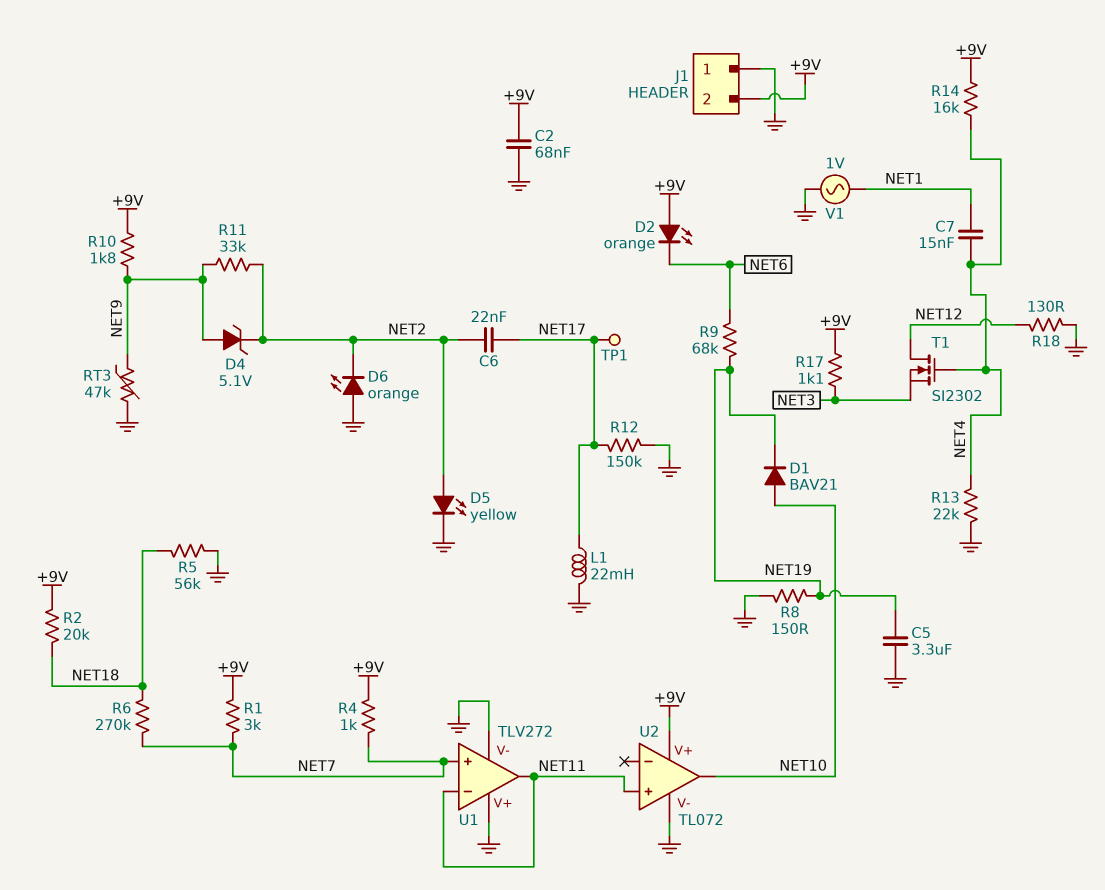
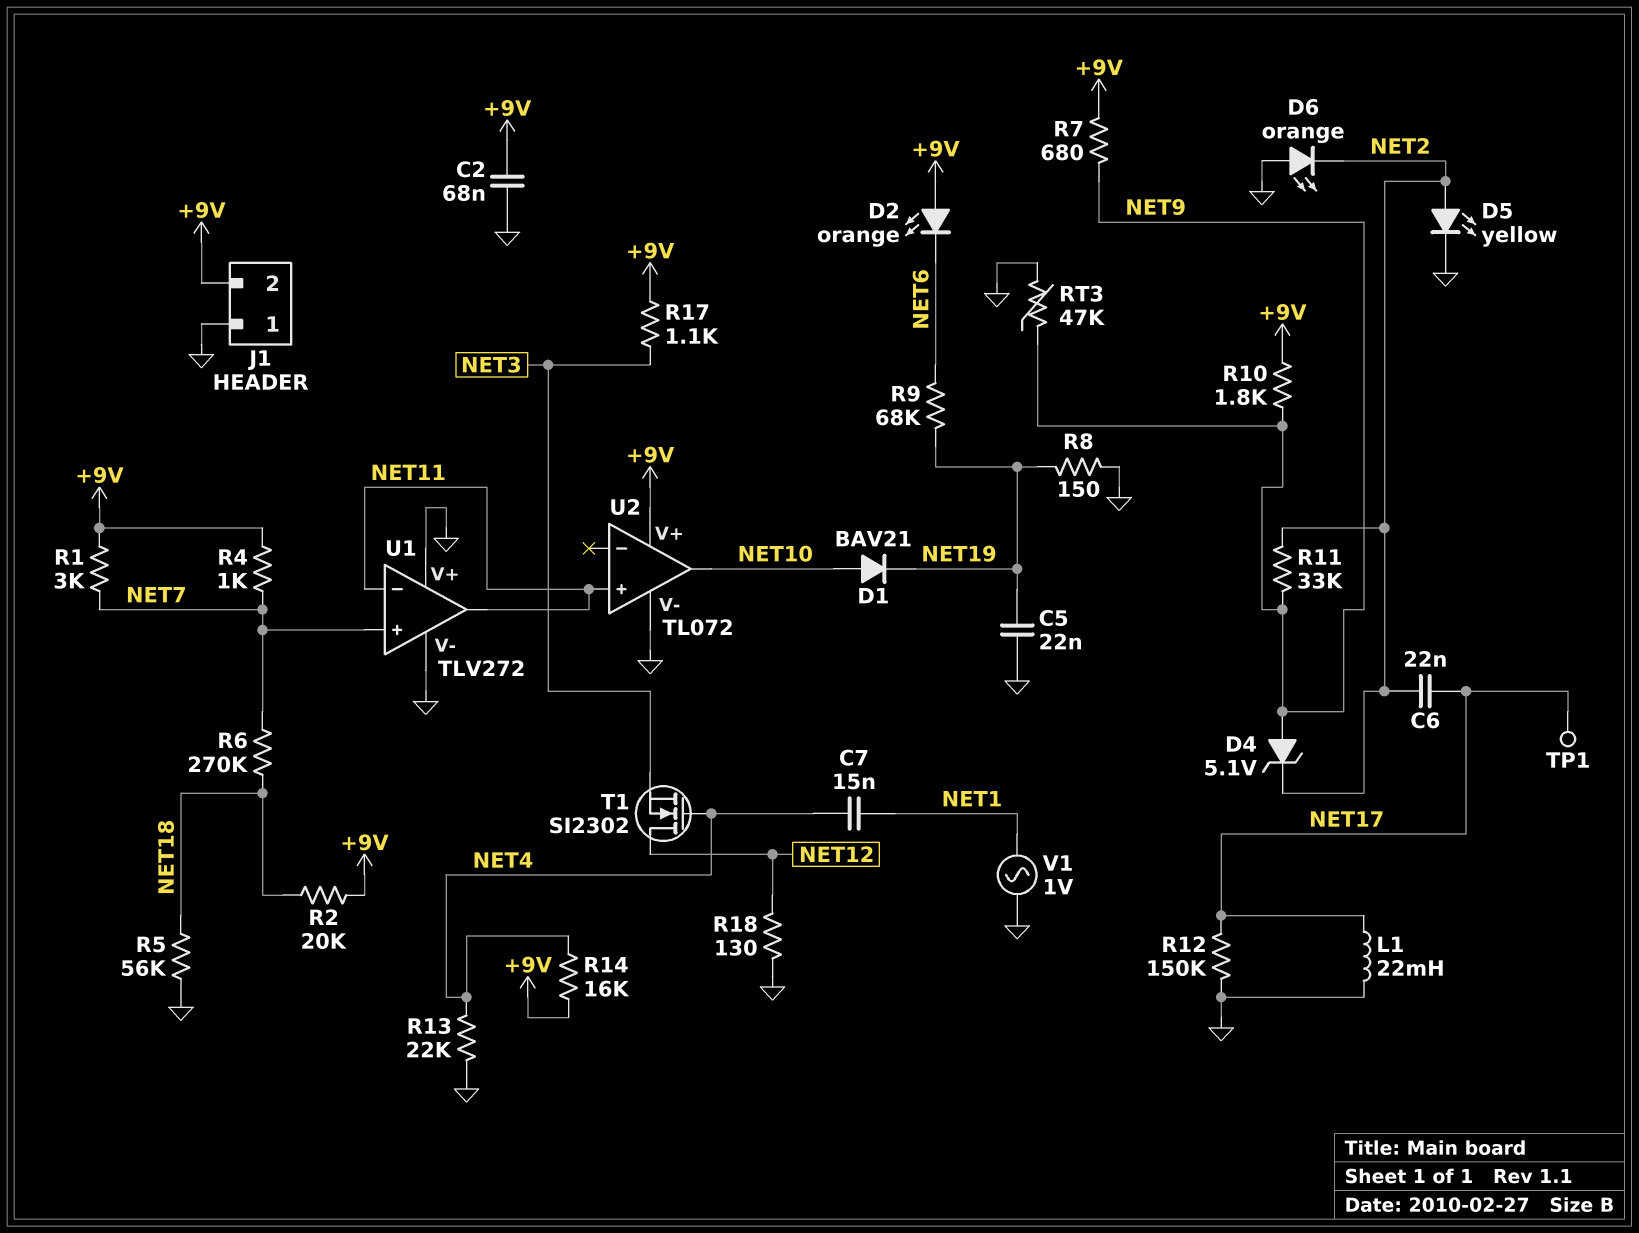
C5: 3.3uF (GND, NET19) -> 22nF (GND, NET19)
R7: none -> 680 (+9V, NET9)

